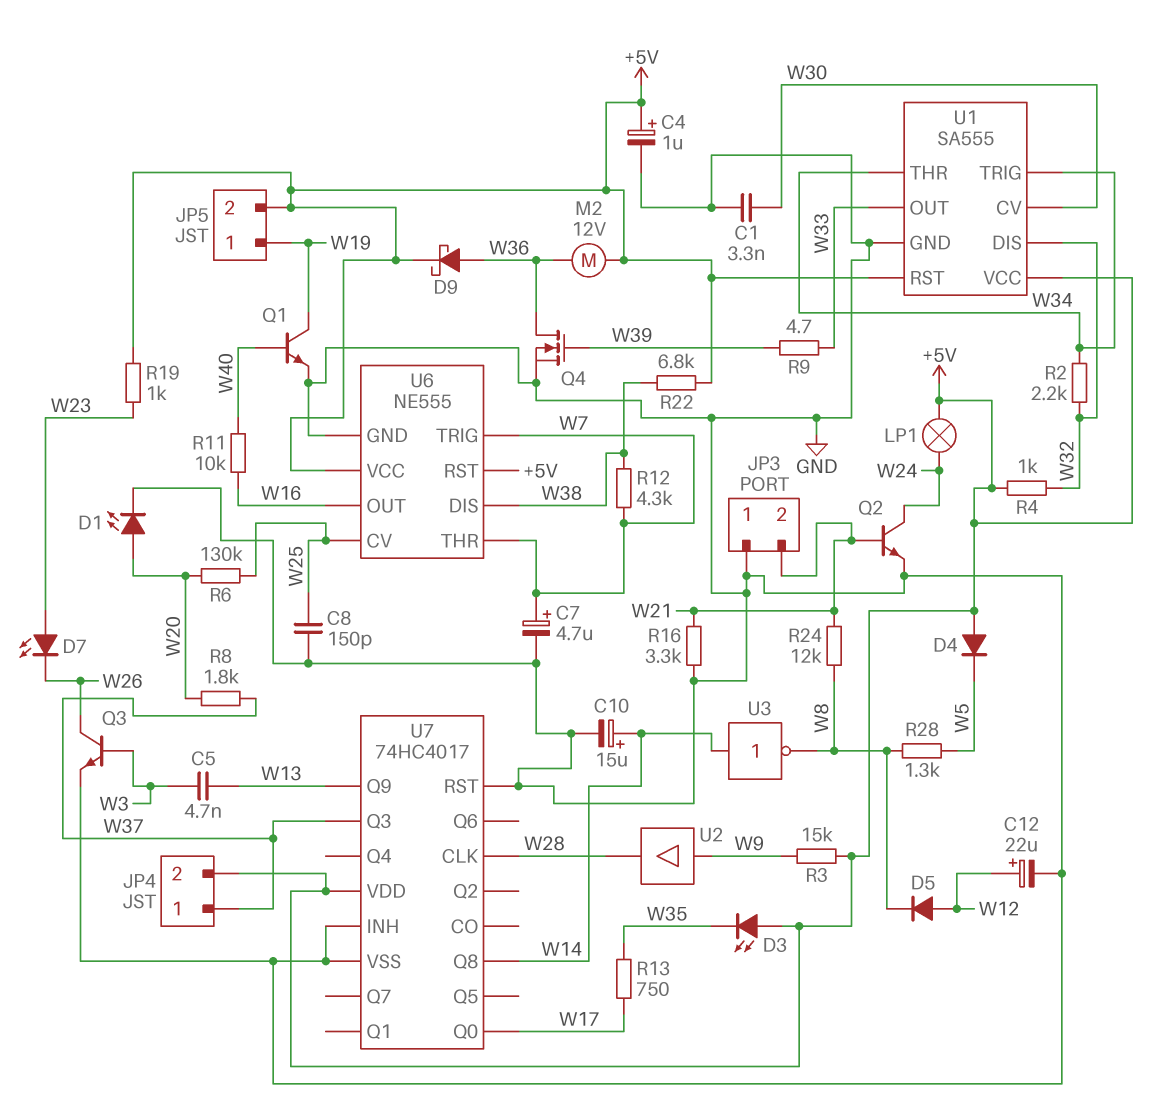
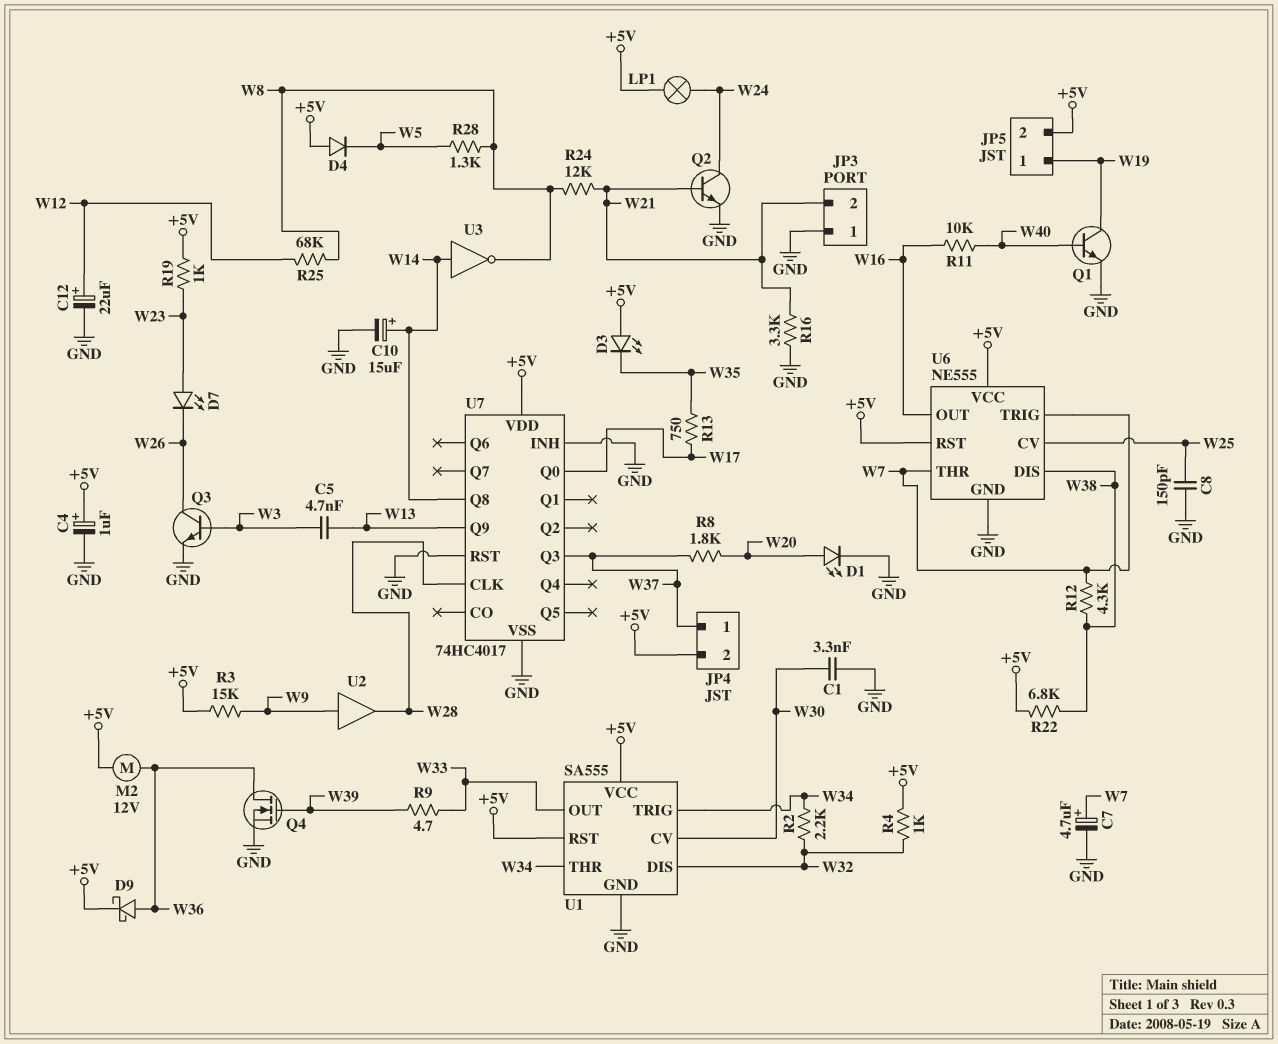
D5: diode (A W12, K W8) -> none
R6: 130k (W20, W25) -> none
R25: none -> 68k (W8, W12)

